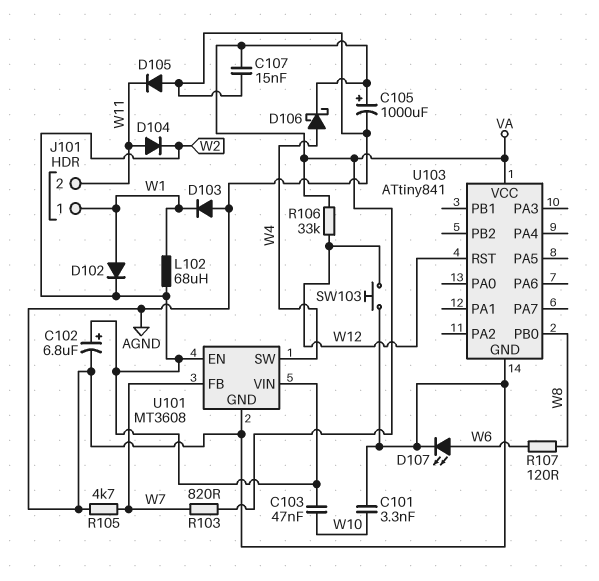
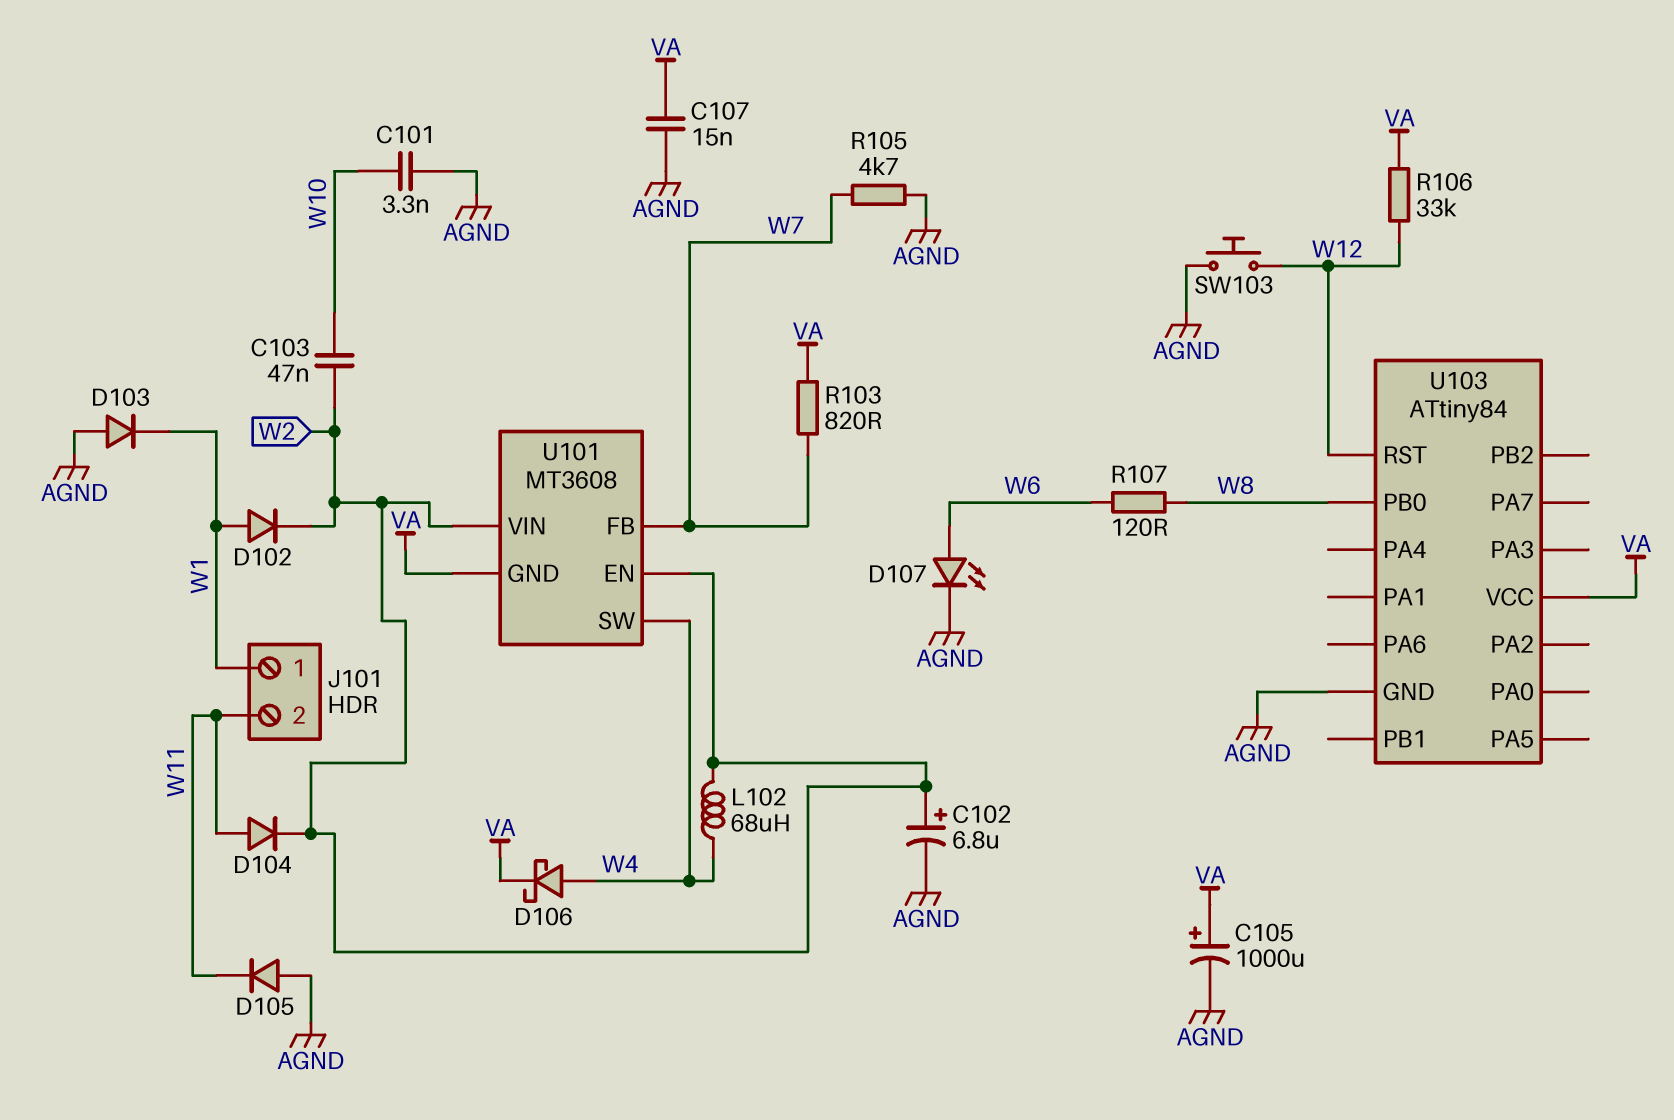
L102: 68uH (W1, W2) -> 68uH (W2, W4)
U101 pin GND: AGND -> VA
U103: ATtiny841 -> ATtiny84

